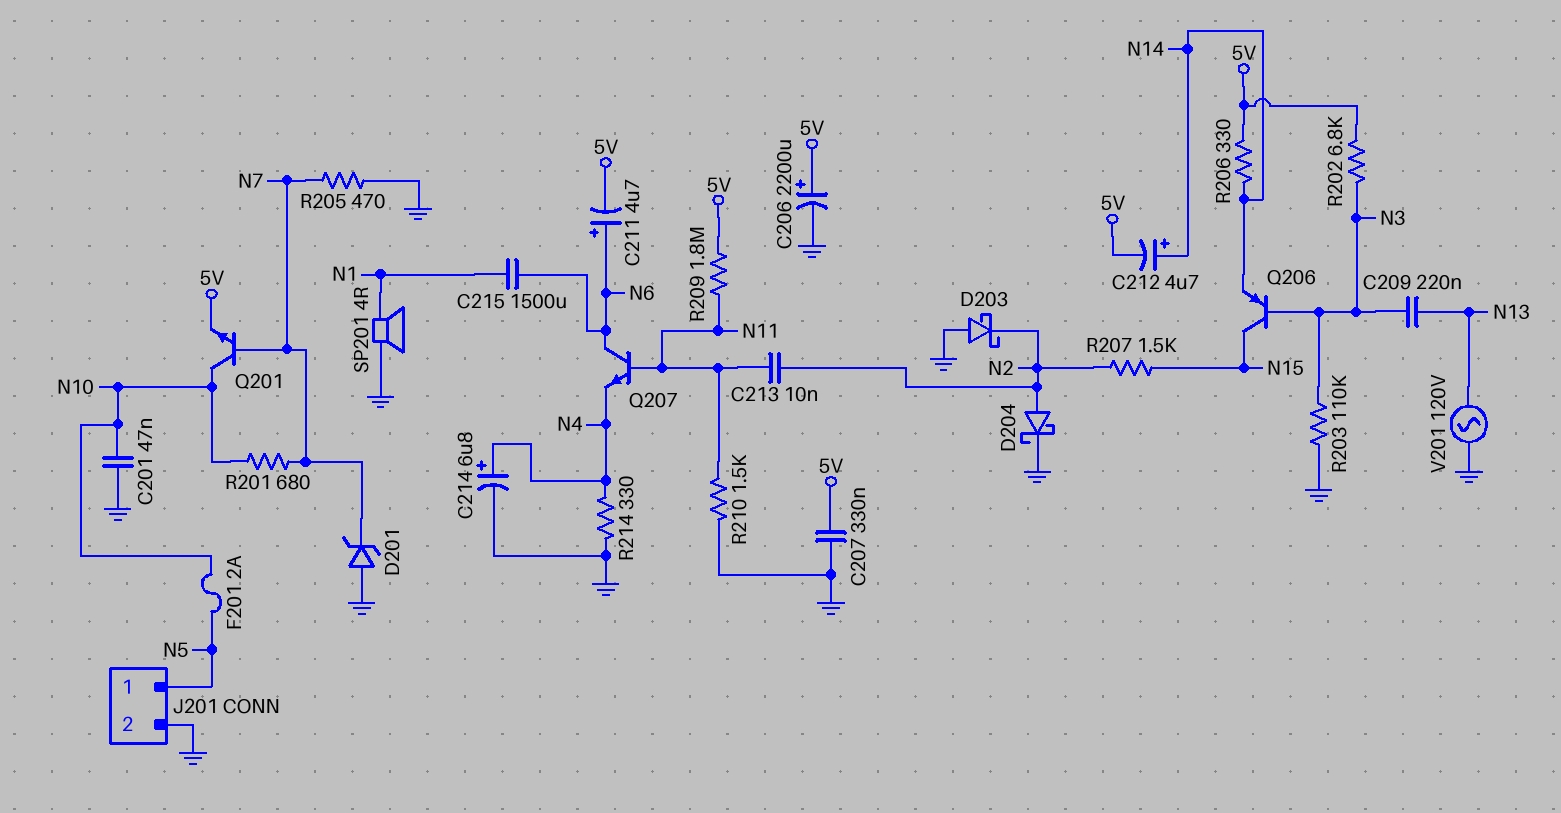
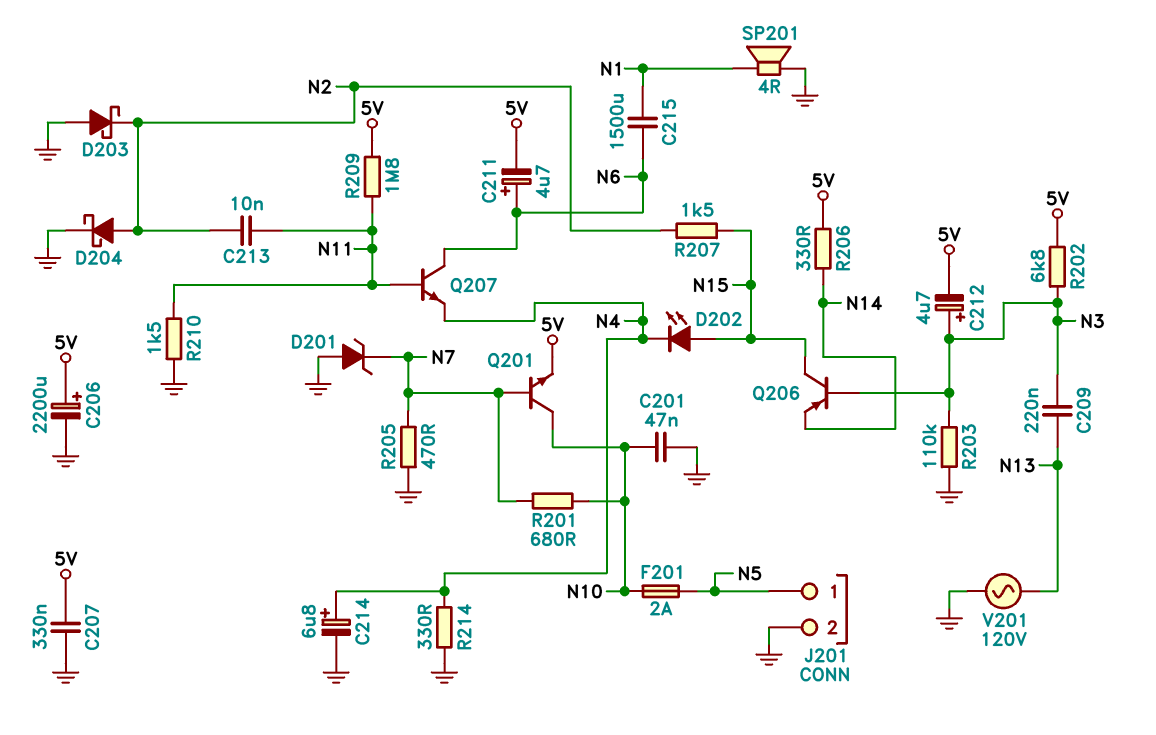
C212: 4.7uF (plus N14, minus 5V) -> 4.7uF (plus N3, minus 5V)
D202: none -> LED (A N15, K N4)

